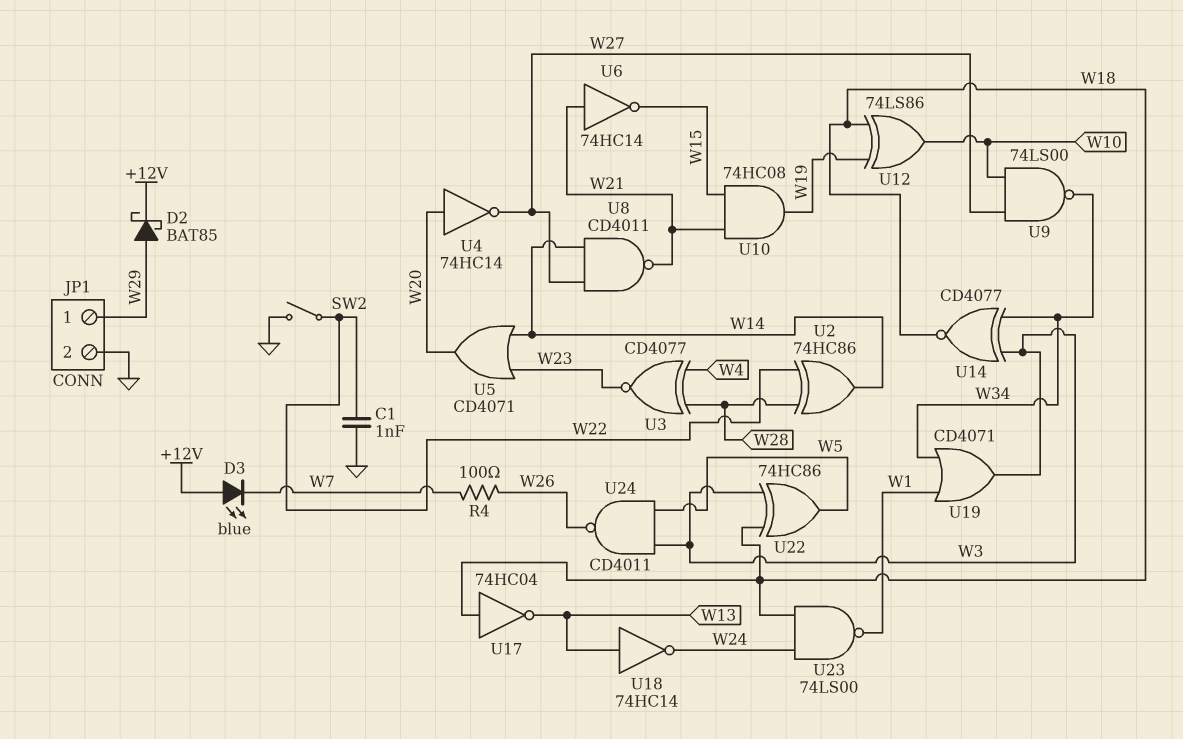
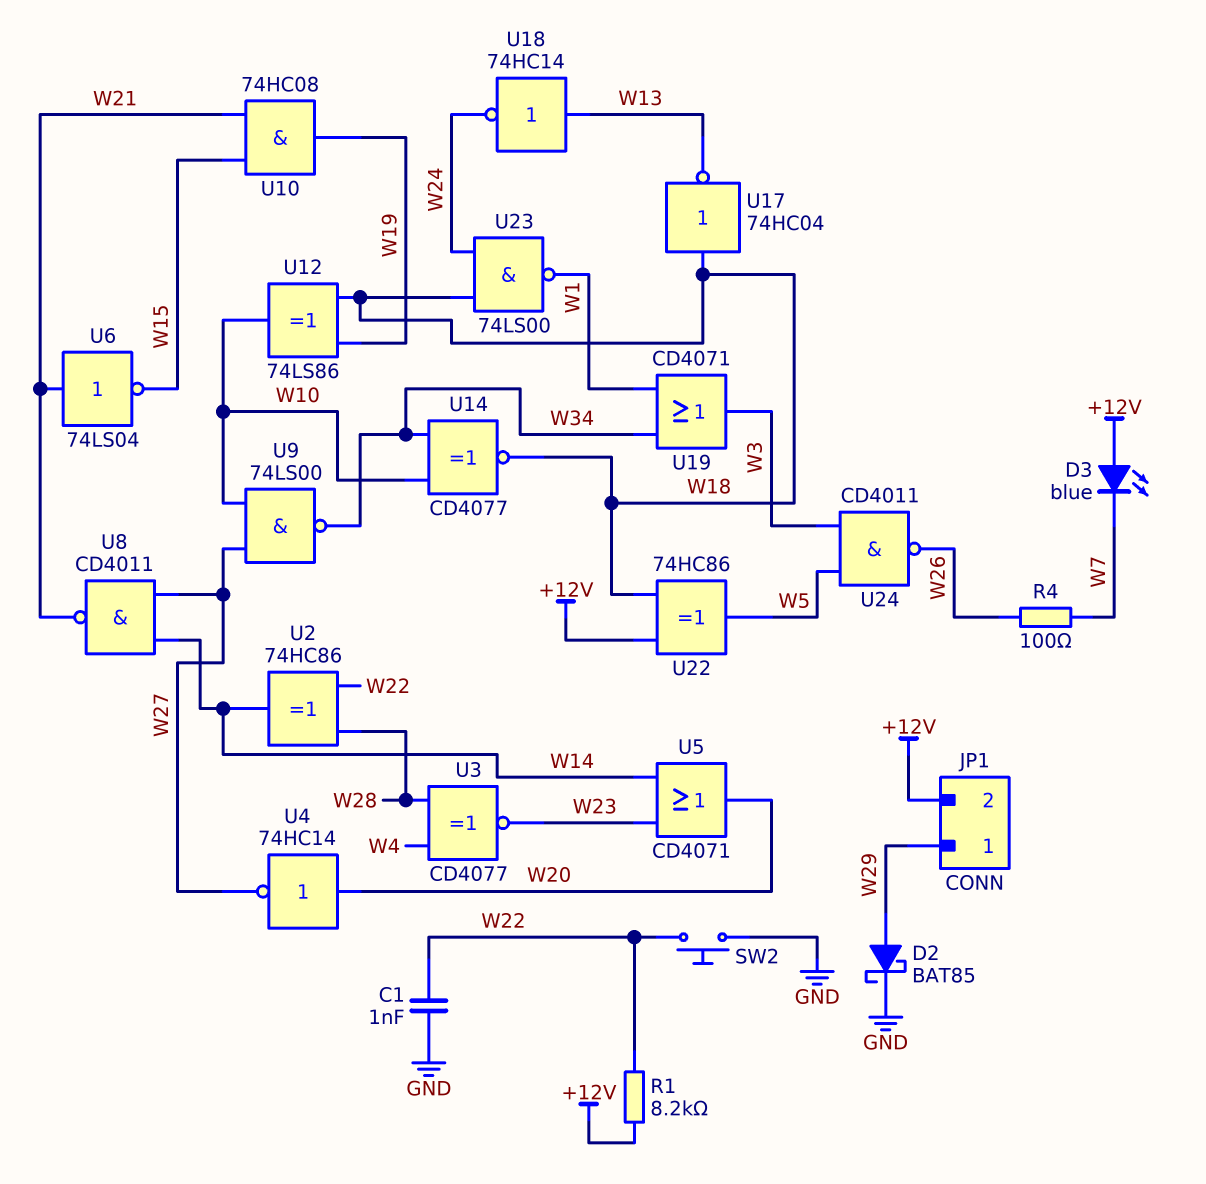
D2: schottky BAT85 (A W29, K +12V) -> schottky BAT85 (A W29, K GND)
JP1 pin 2: GND -> +12V
R1: none -> 8.2k (+12V, W22)
SW2: switch (GND, W22) -> button (GND, W22)
U6: NOT 74HC14 (in W21, out W15) -> NOT 74LS04 (in W21, out W15)
U14: XNOR CD4077 (in W3, in W34, out W18) -> XNOR CD4077 (in W10, in W34, out W18)
U22: XOR 74HC86 (in W3, in W18, out W5) -> XOR 74HC86 (in +12V, in W18, out W5)

